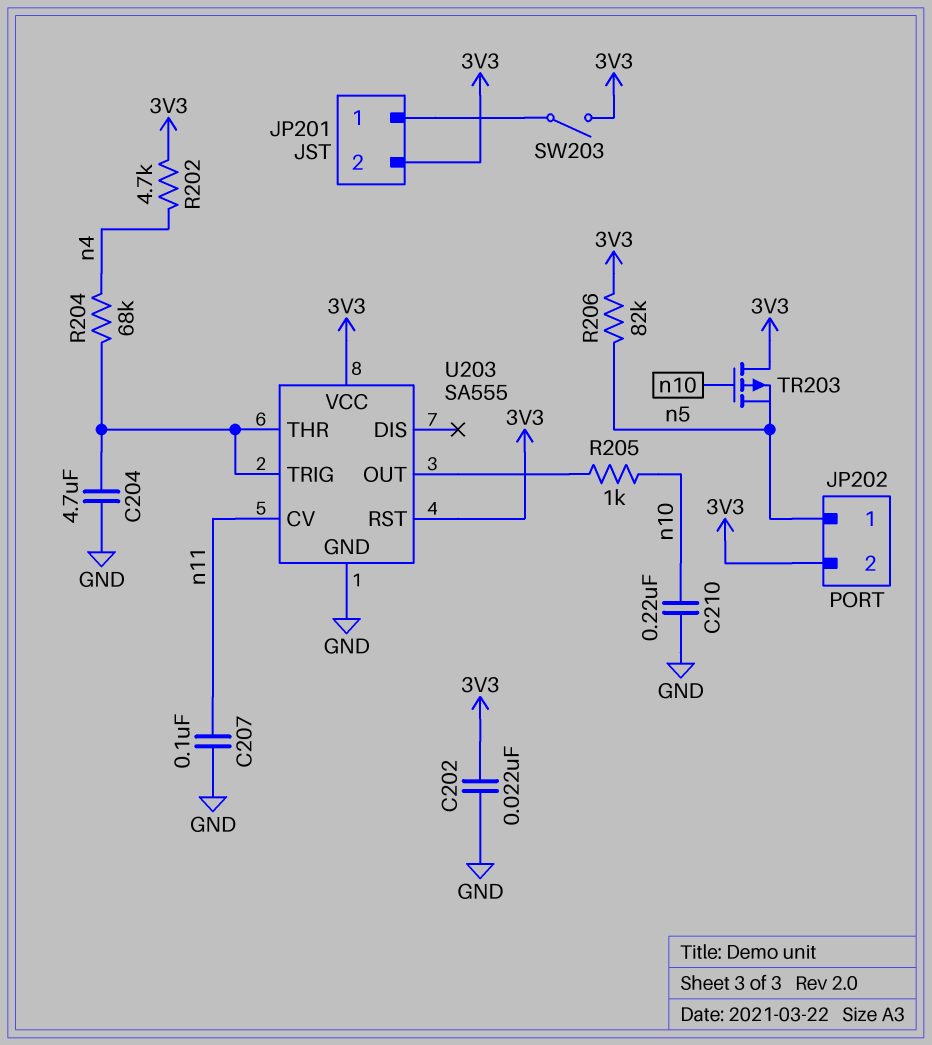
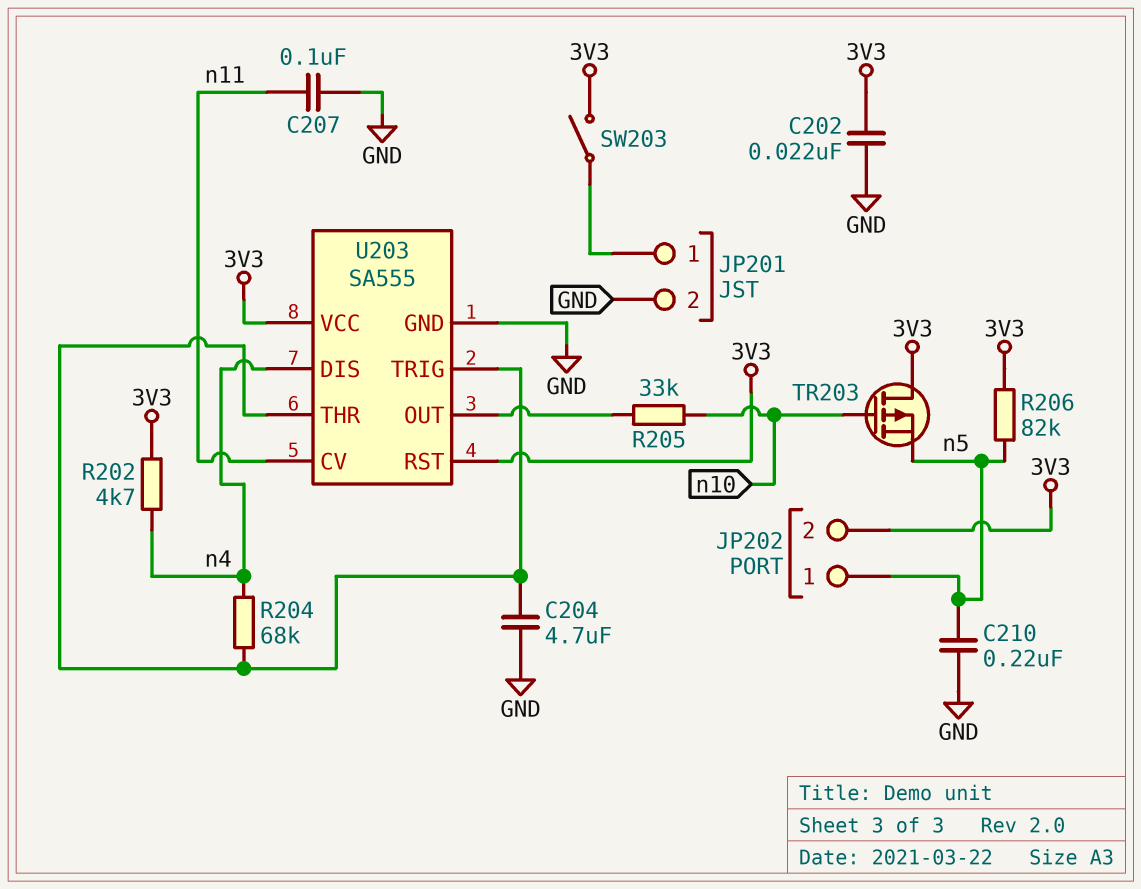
C210: 220nF (GND, n10) -> 220nF (GND, n5)
JP201 pin 2: 3V3 -> GND
R205: 1k (U203/OUT, n10) -> 33k (U203/OUT, n10)
U203 pin DIS: none -> n4

